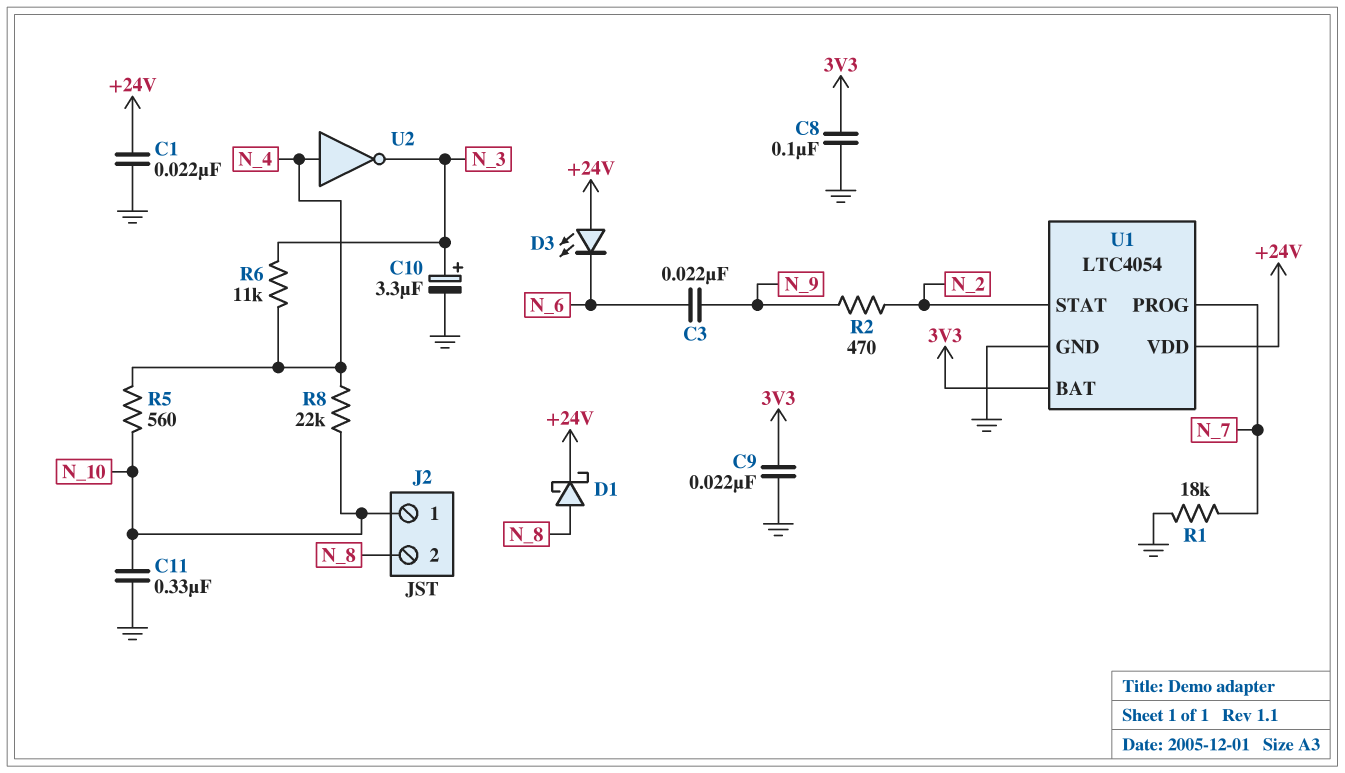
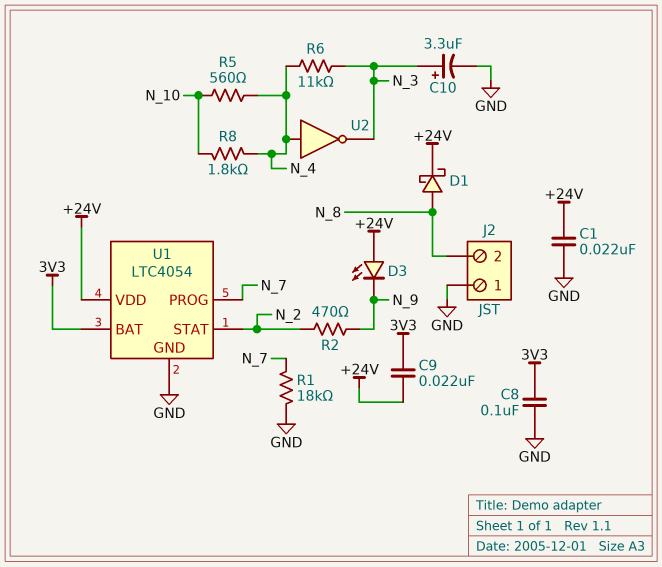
C3: 22nF (N_6, N_9) -> none
C9: 22nF (3V3, GND) -> 22nF (+24V, 3V3)
C11: 330nF (GND, N_10) -> none
D3: LED (A +24V, K N_6) -> LED (A +24V, K N_9)
J2 pin 1: N_10 -> GND
R8: 22k (N_4, N_10) -> 1.8k (N_4, N_10)

